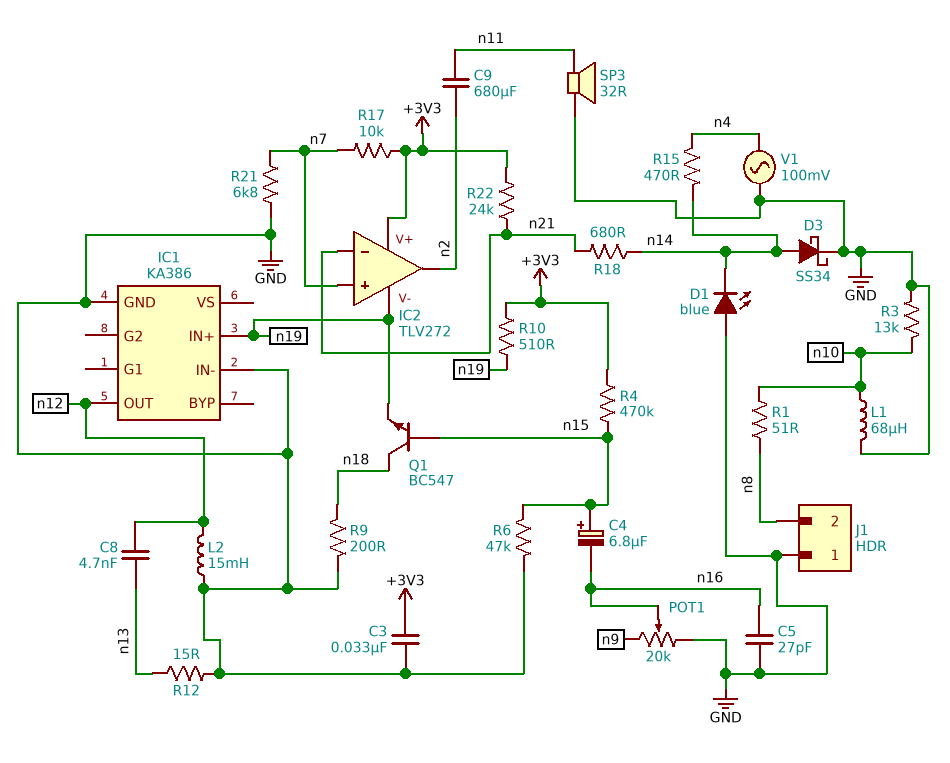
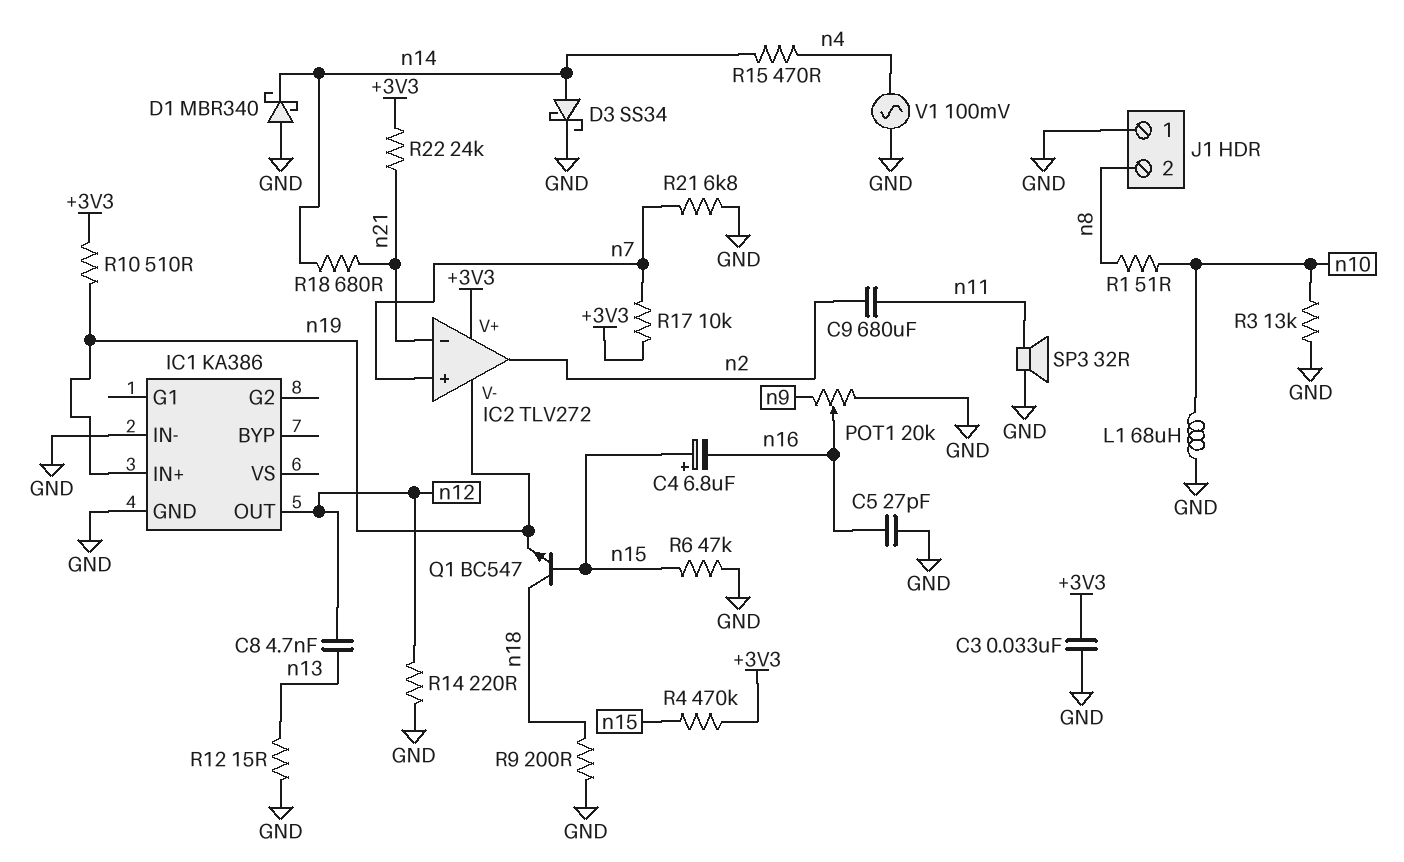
D1: LED blue (A GND, K n14) -> schottky MBR340 (A GND, K n14)
L2: 15mH (GND, n12) -> none
R14: none -> 220 (GND, n12)

